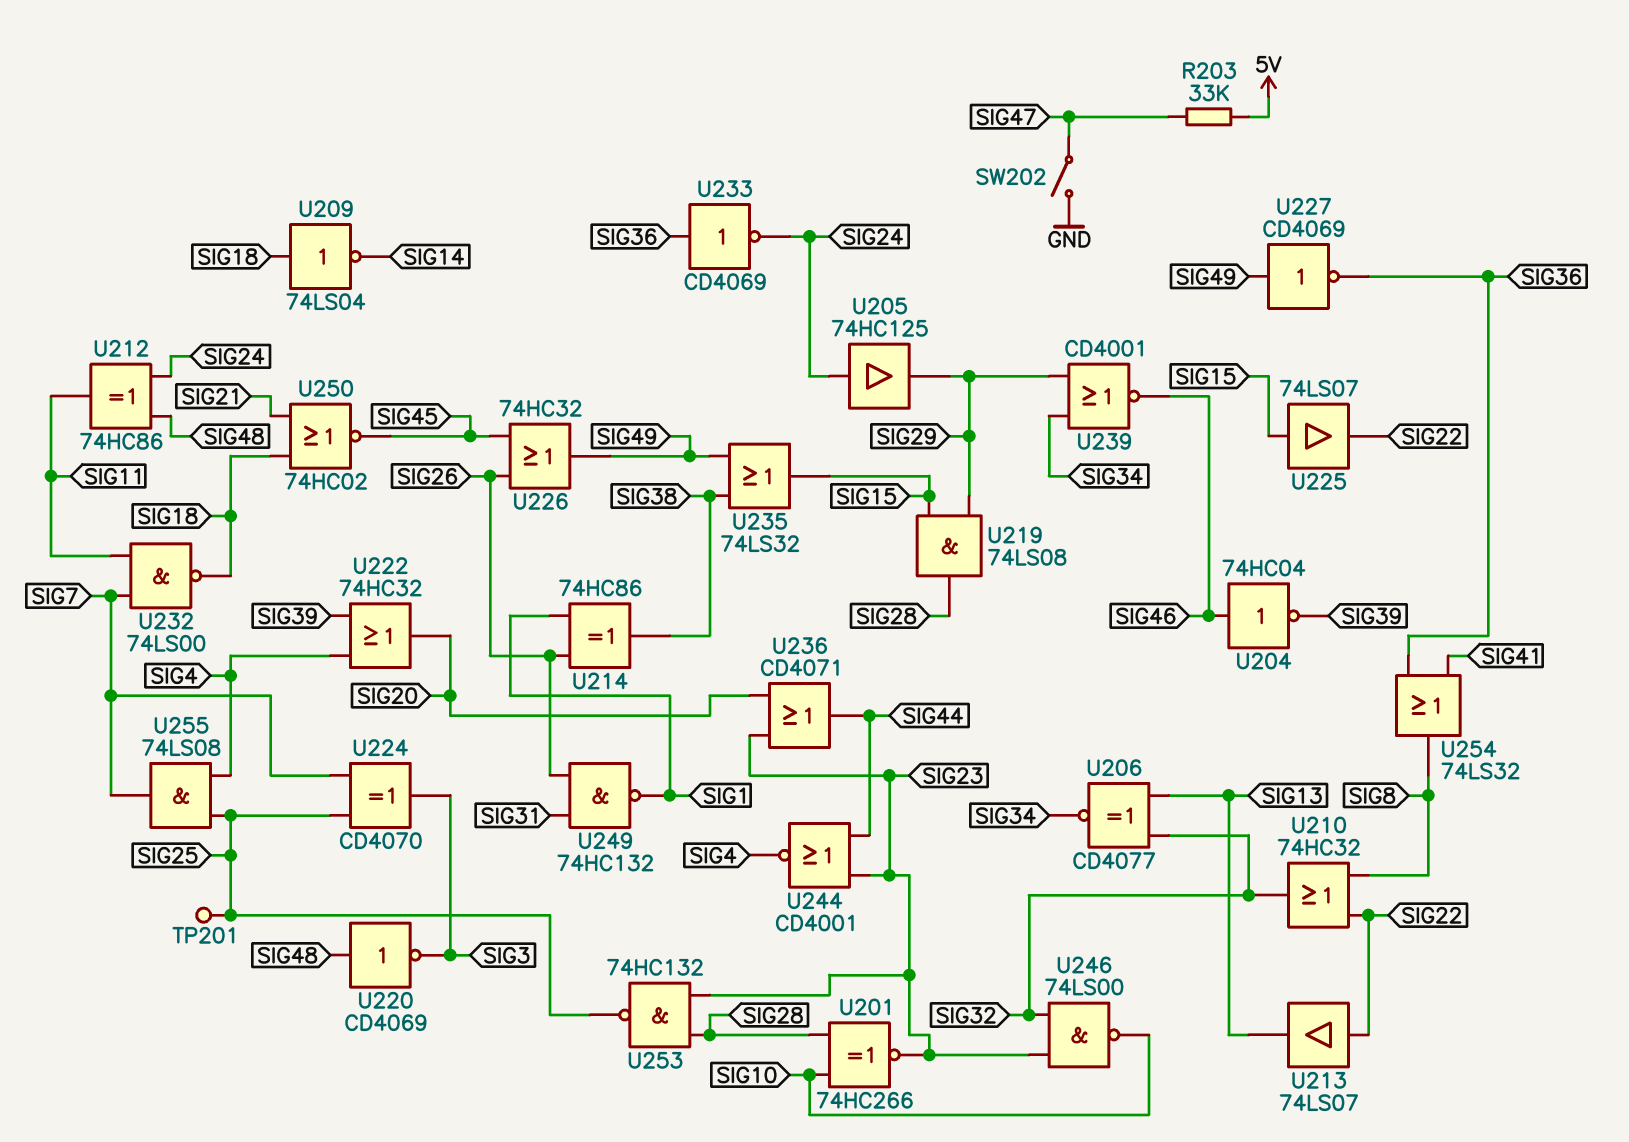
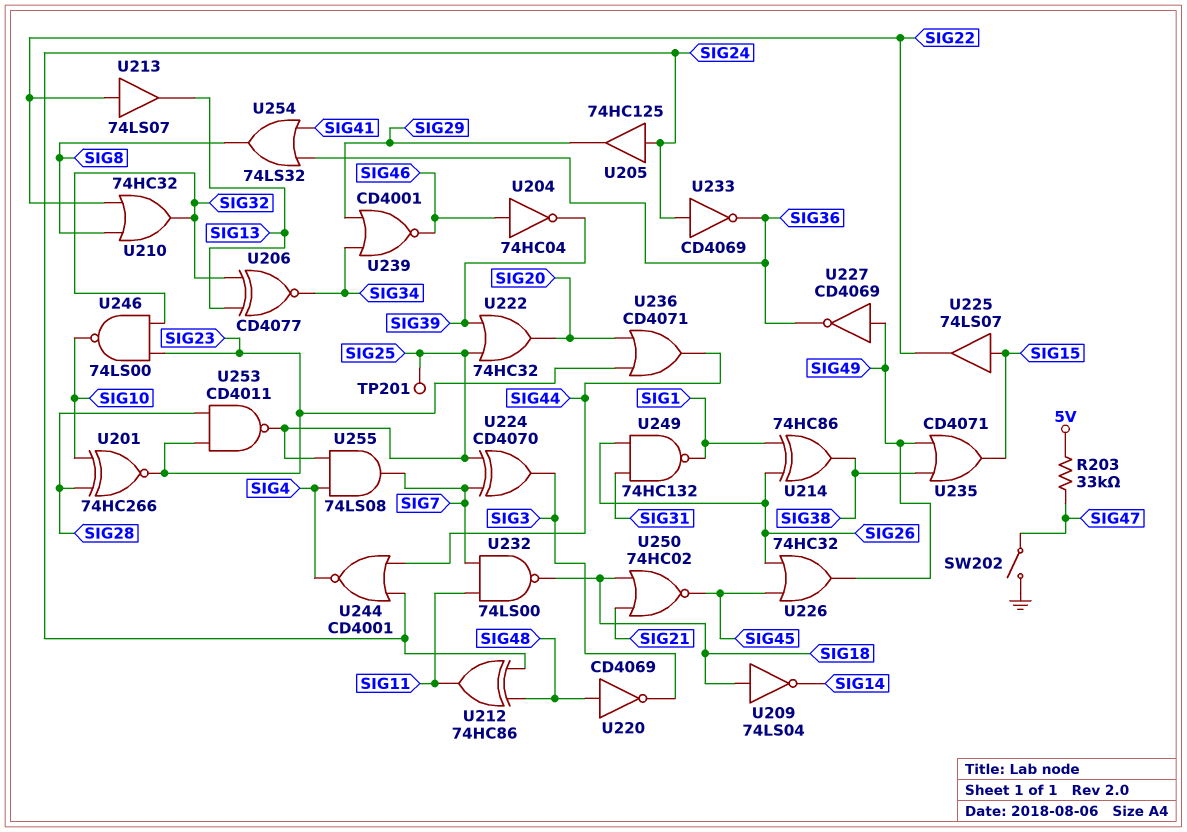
U219: AND 74LS08 (in SIG15, in SIG29, out SIG28) -> none
U222: OR 74HC32 (in SIG4, in SIG39, out SIG20) -> OR 74HC32 (in SIG25, in SIG39, out SIG20)
U233: NOT CD4069 (in SIG36, out SIG24) -> NOT CD4069 (in SIG24, out SIG36)
U235: OR 74LS32 (in SIG38, in SIG49, out SIG15) -> OR CD4071 (in SIG38, in SIG49, out SIG15)
U244: NOR CD4001 (in SIG23, in SIG44, out SIG4) -> NOR CD4001 (in SIG24, in SIG44, out SIG4)
U253: NAND 74HC132 (in SIG23, in SIG28, out SIG25) -> NAND CD4011 (in SIG23, in SIG28, out SIG25)

